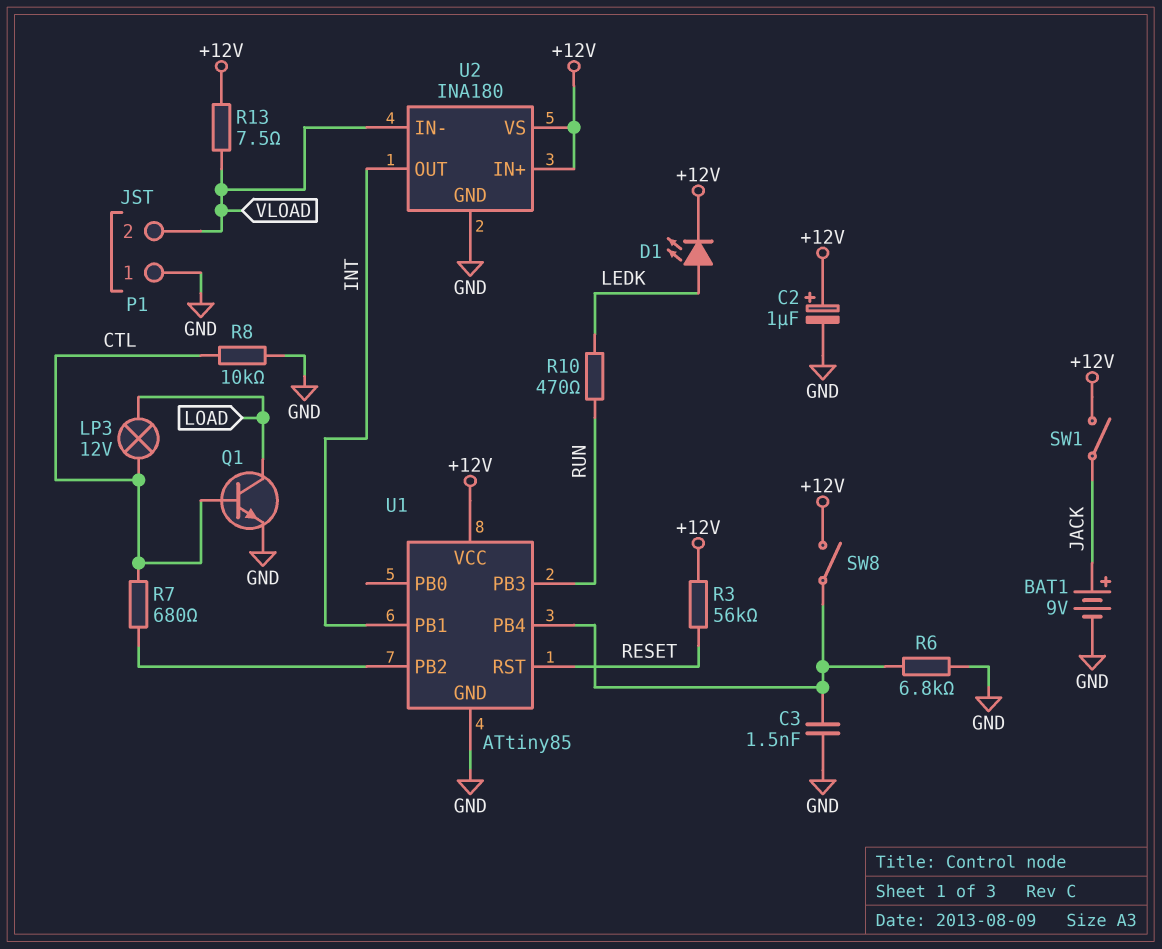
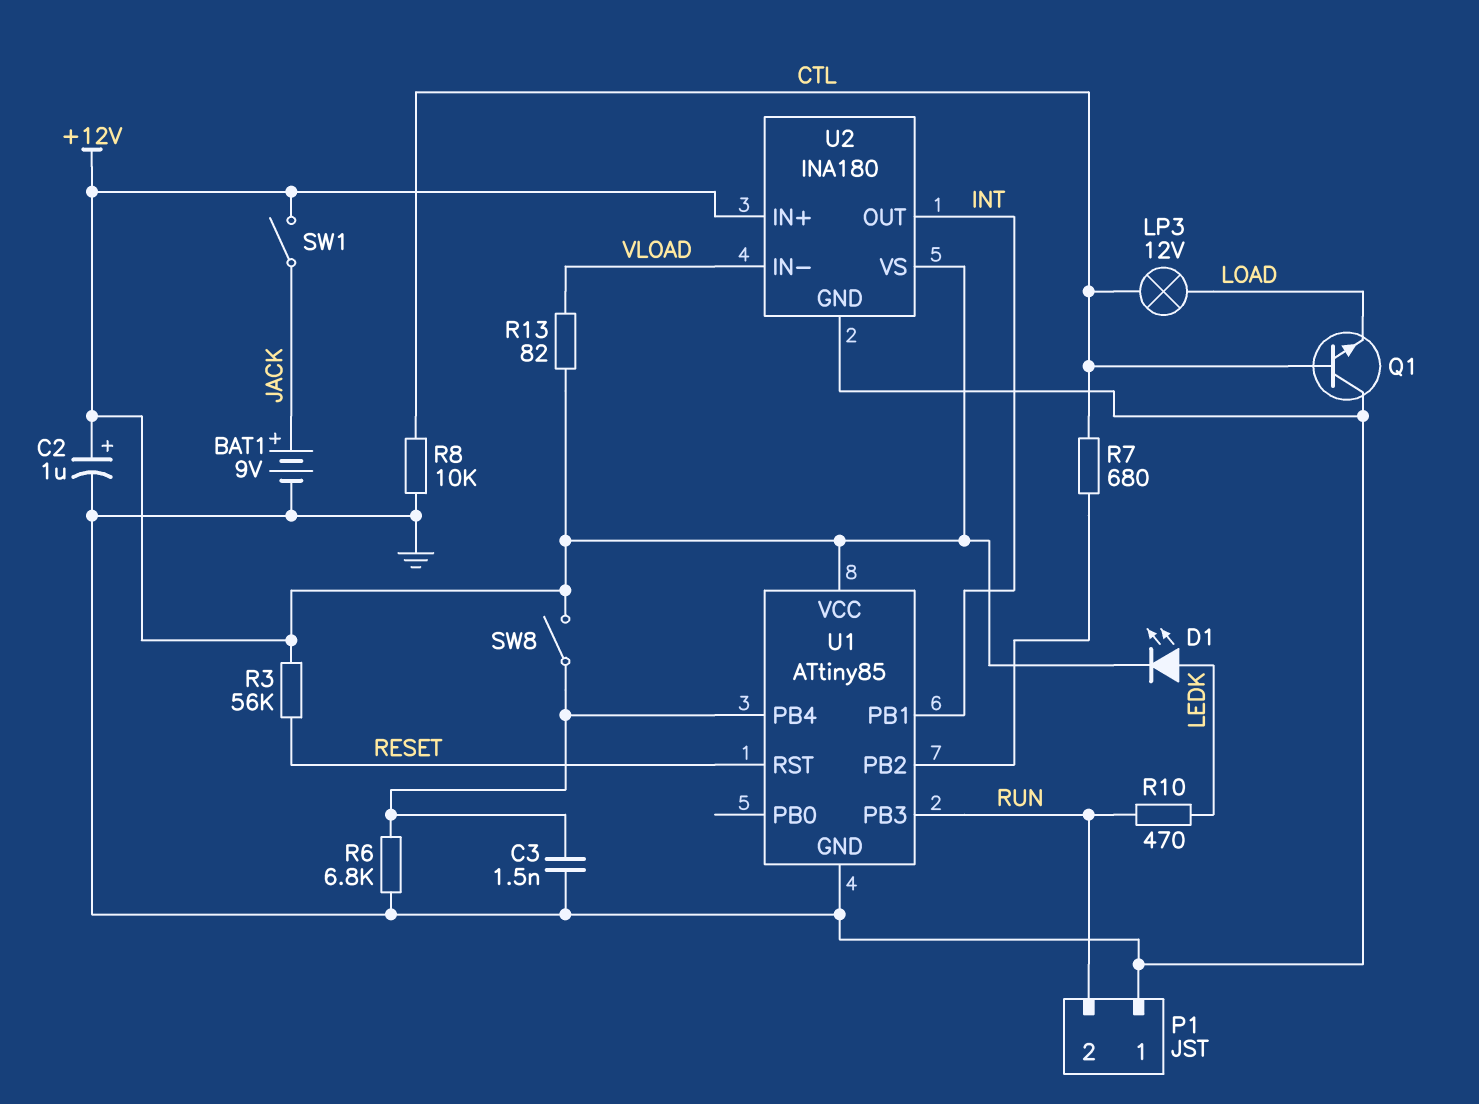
P1 pin 2: VLOAD -> RUN
Q1: NPN (B CTL, C LOAD, E GND) -> NPN (B CTL, C GND, E LOAD)
R13: 7.5 (+12V, VLOAD) -> 82 (+12V, VLOAD)

